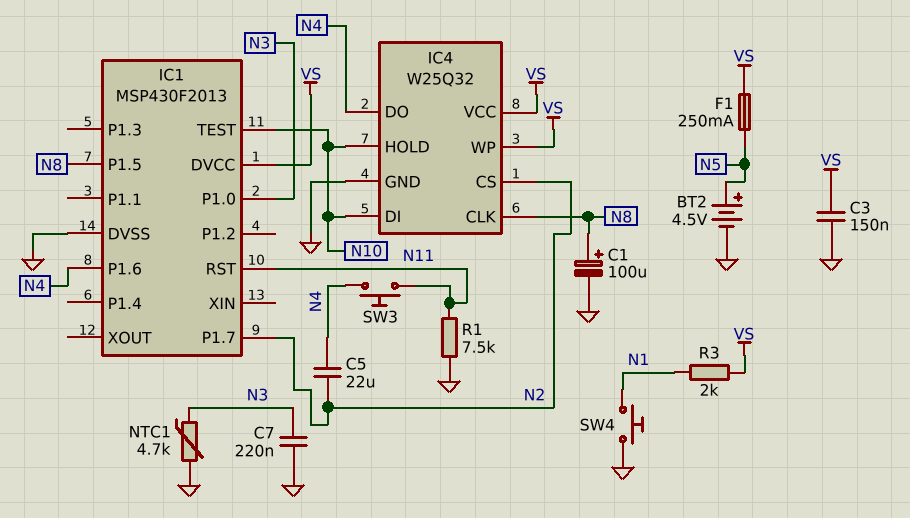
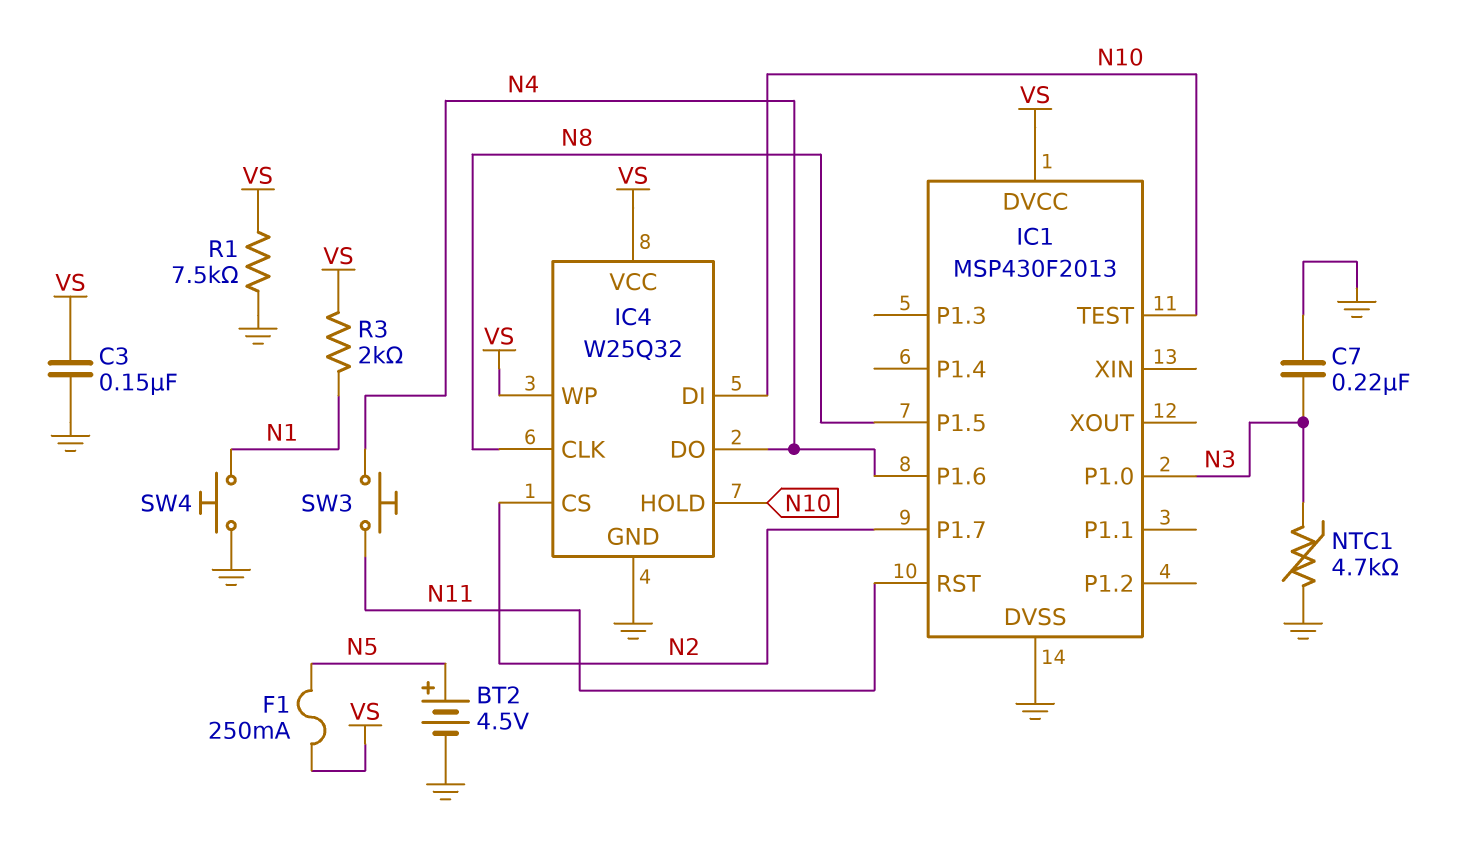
C1: 100uF (plus N8, minus GND) -> none
C5: 22uF (N2, N4) -> none
R1: 7.5k (GND, N11) -> 7.5k (GND, VS)

